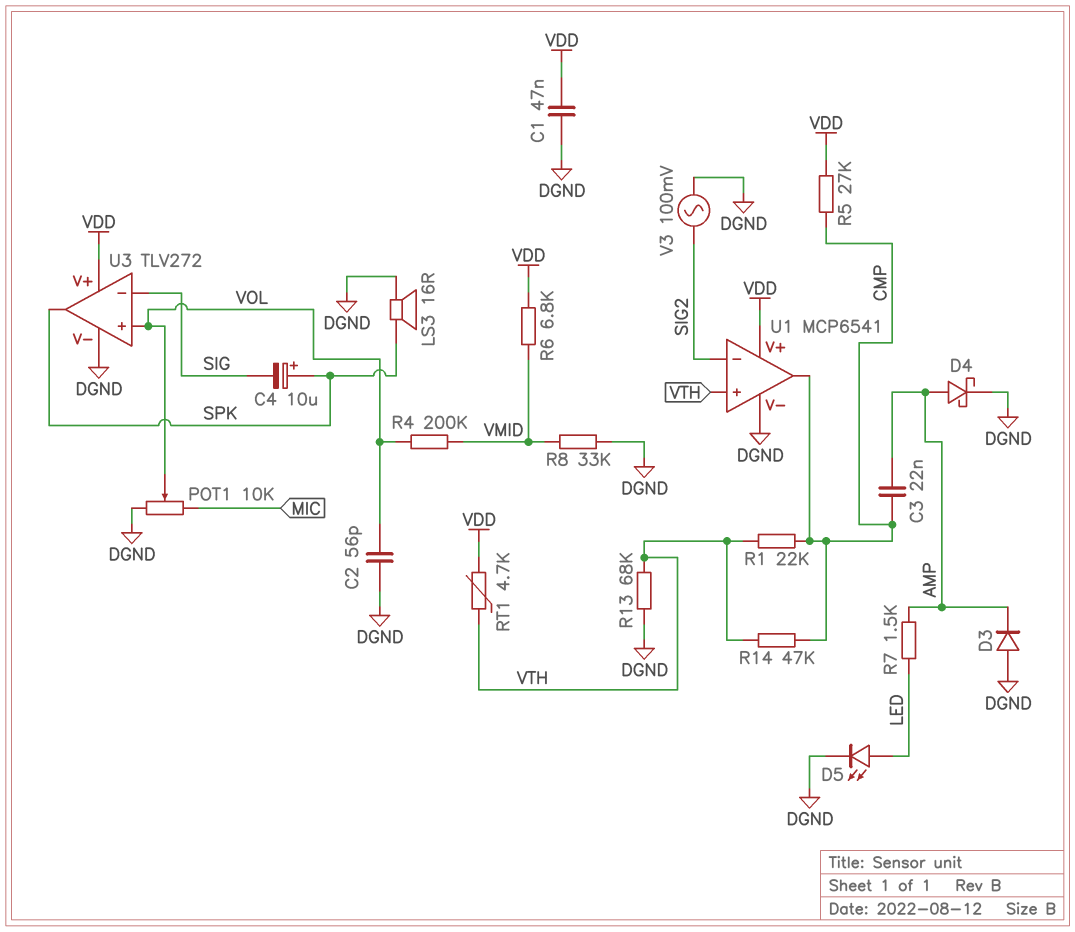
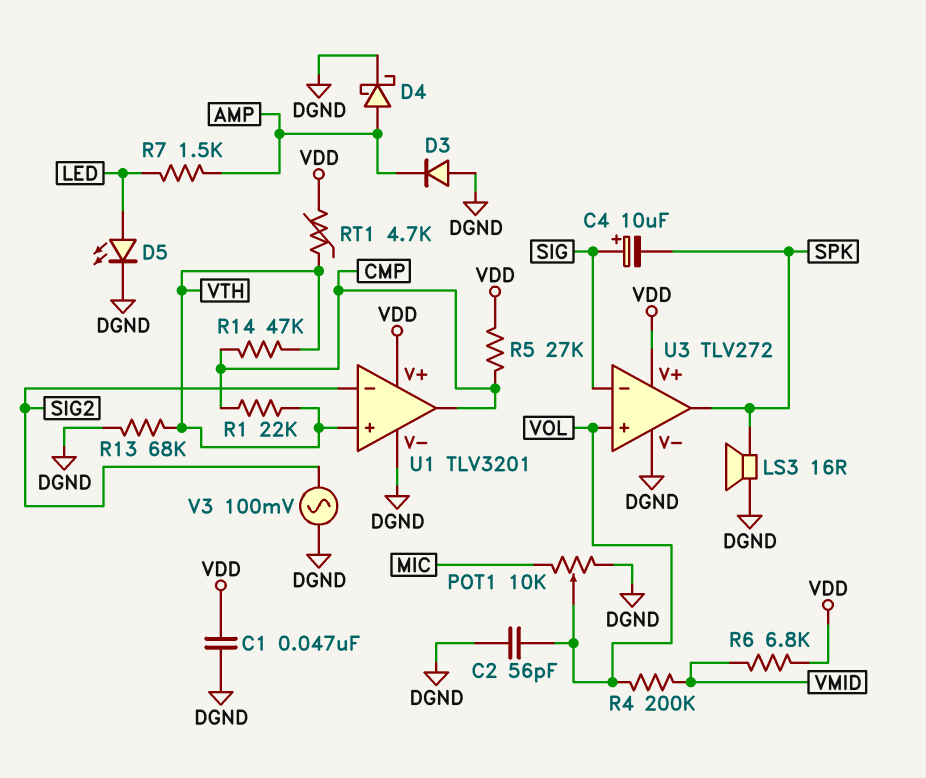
C3: 22nF (AMP, CMP) -> none
C4: 10uF (plus SPK, minus SIG) -> 10uF (plus SIG, minus SPK)
R8: 33k (DGND, VMID) -> none
U1: MCP6541 -> TLV3201

